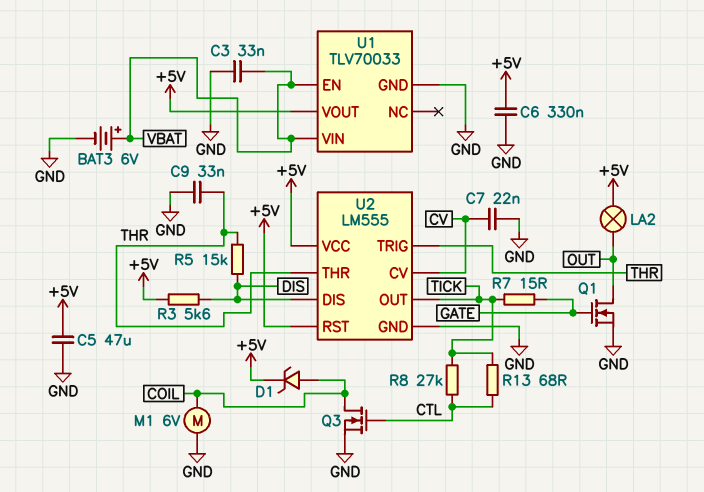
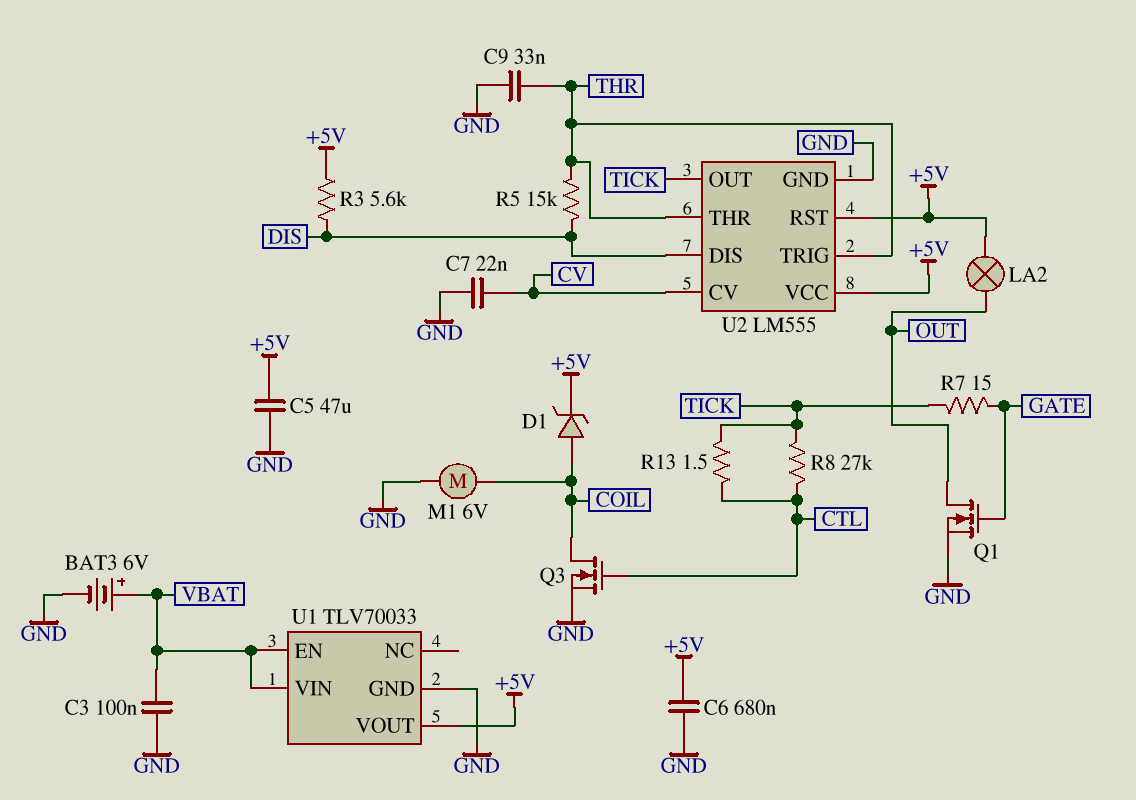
C3: 33nF (GND, VBAT) -> 100nF (GND, VBAT)
C6: 330nF (+5V, GND) -> 680nF (+5V, GND)
R13: 68 (CTL, TICK) -> 1.5 (CTL, TICK)

